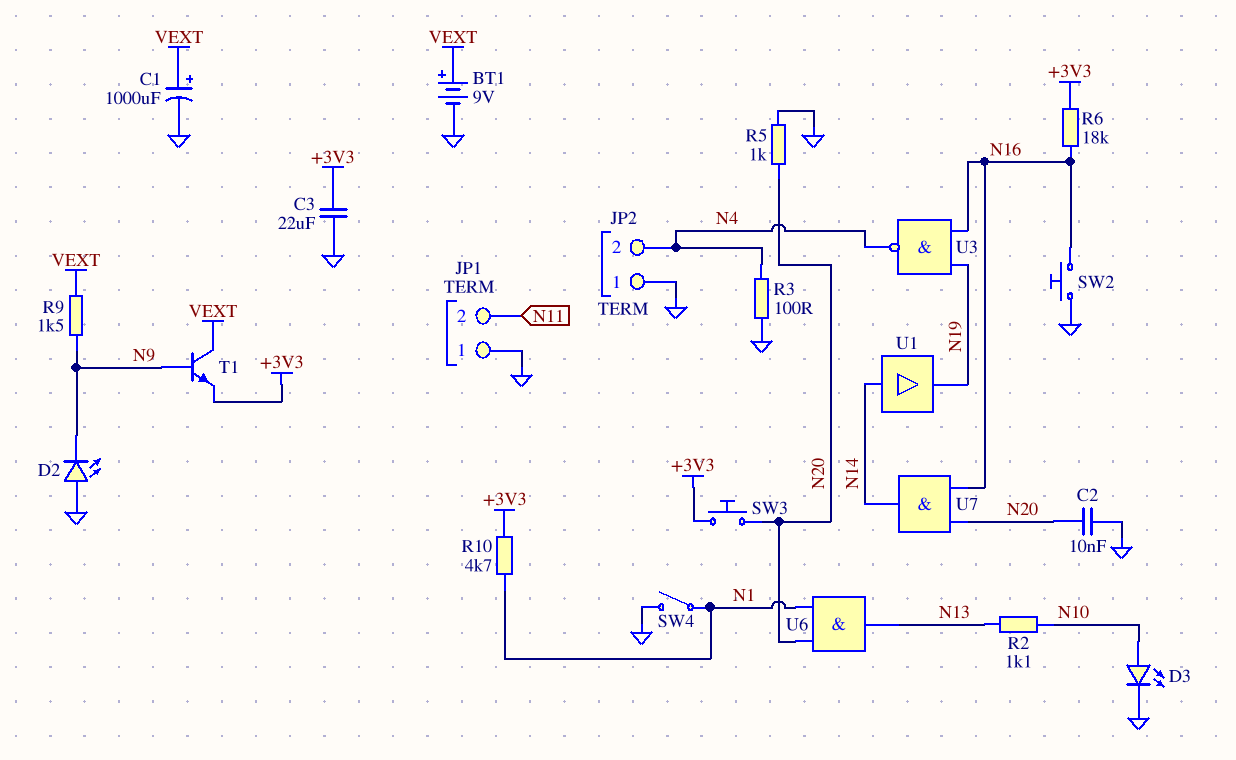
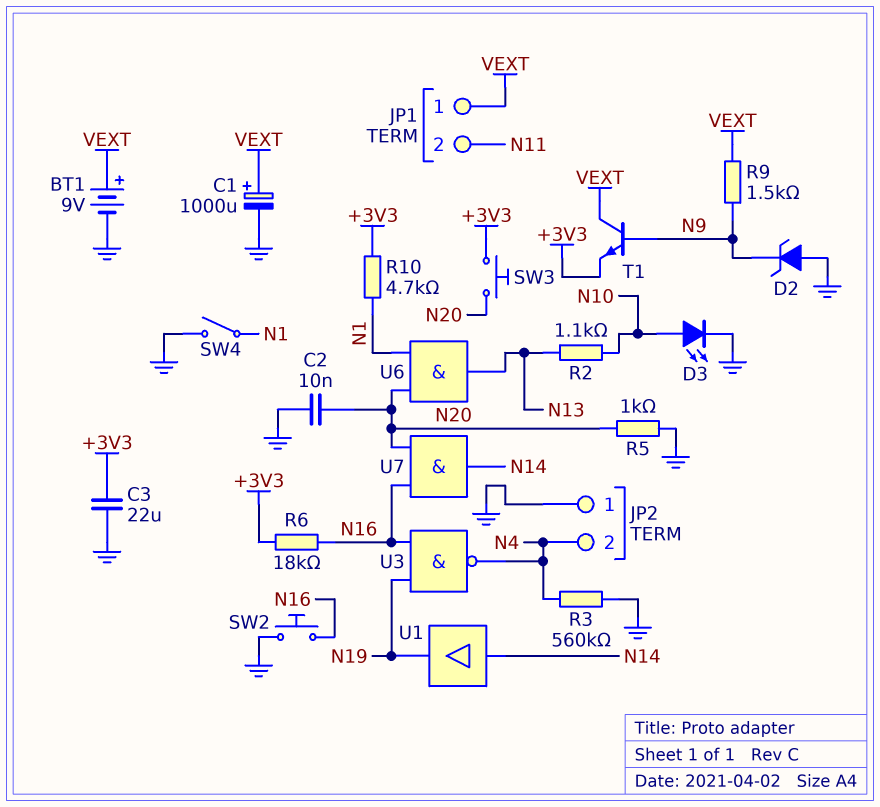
D2: LED (A GND, K N9) -> zener (A GND, K N9)
JP1 pin 1: GND -> VEXT
R3: 100 (GND, N4) -> 560k (GND, N4)

